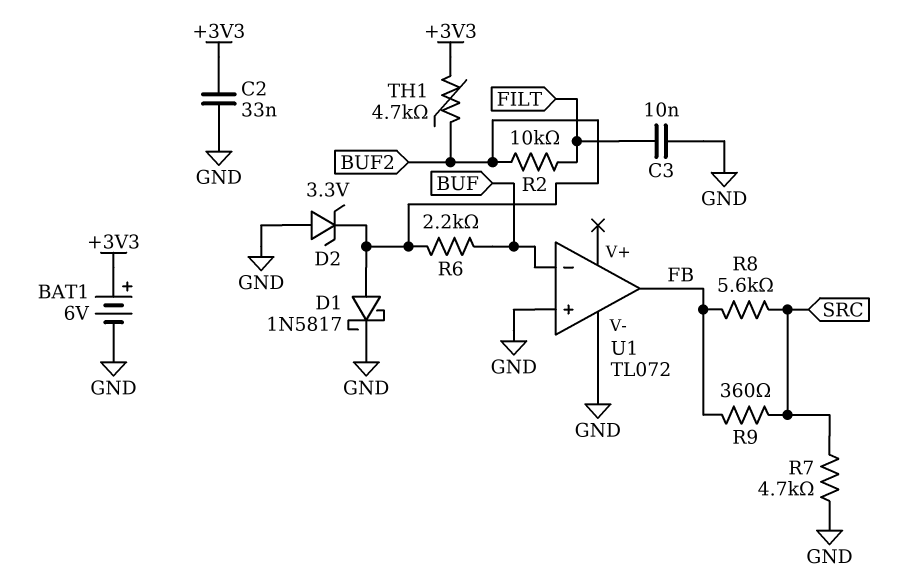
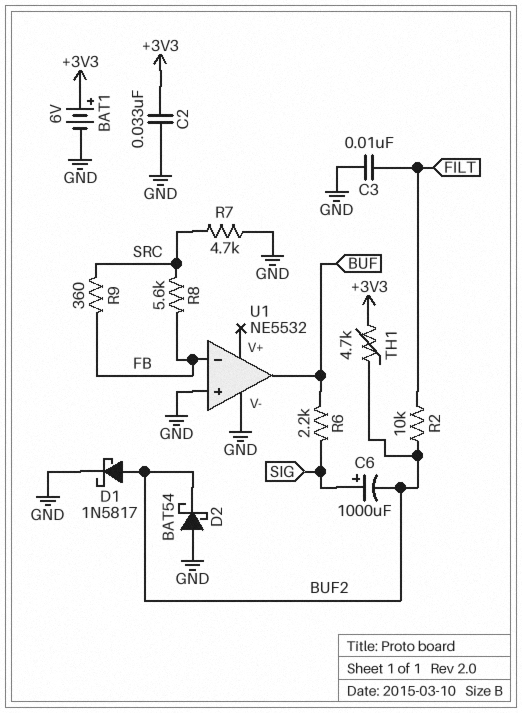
C6: none -> 1000uF (plus SIG, minus BUF2)
D2: zener 3.3V (A GND, K BUF2) -> schottky BAT54 (A GND, K BUF2)
R6: 2.2k (BUF, BUF2) -> 2.2k (BUF, SIG)
U1: TL072 -> NE5532
U1 pin in-: BUF -> FB
U1 pin out: FB -> BUF

